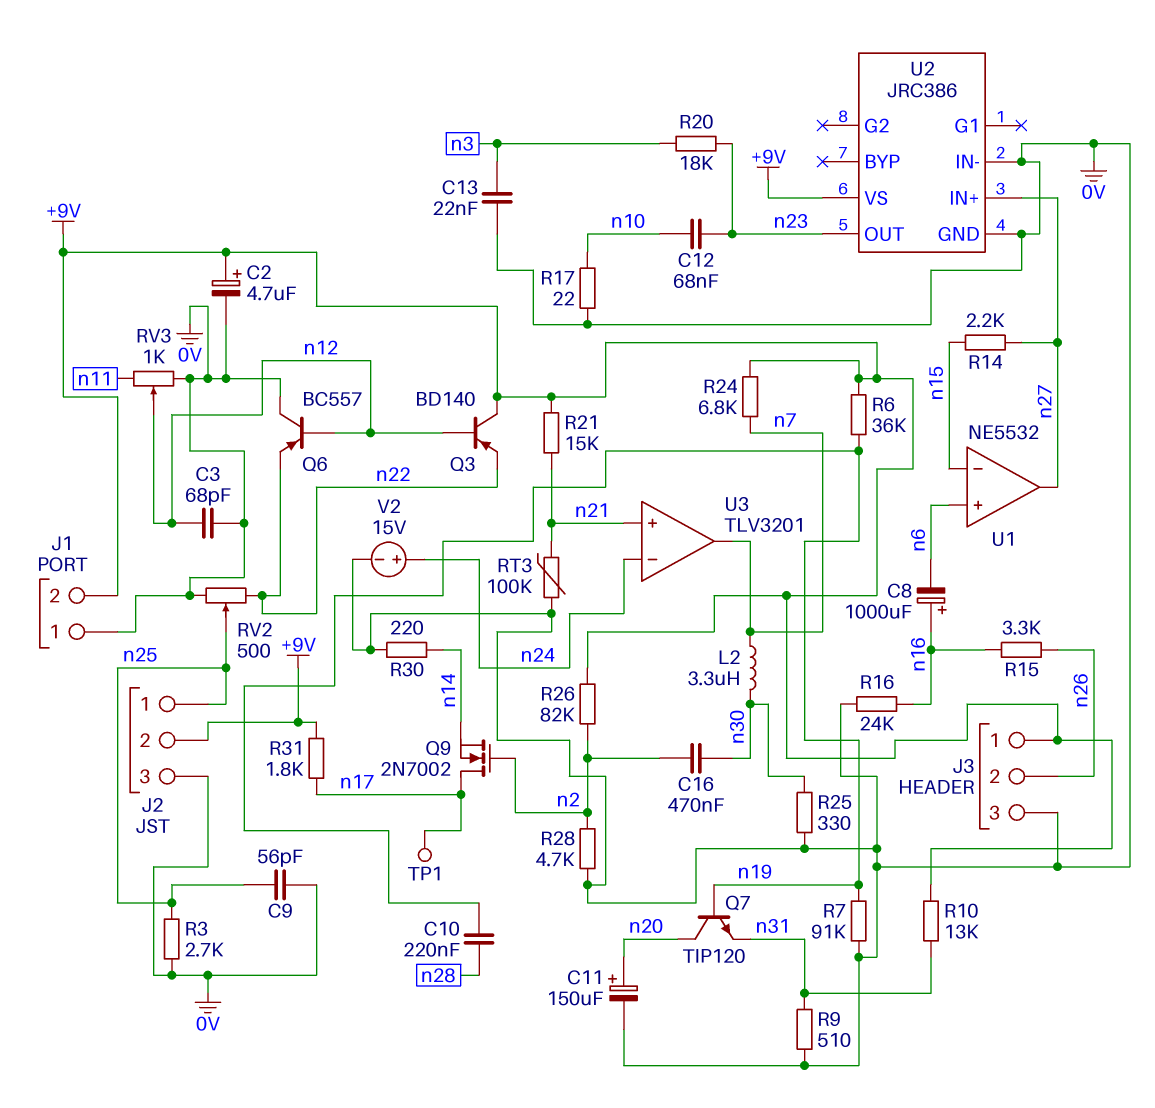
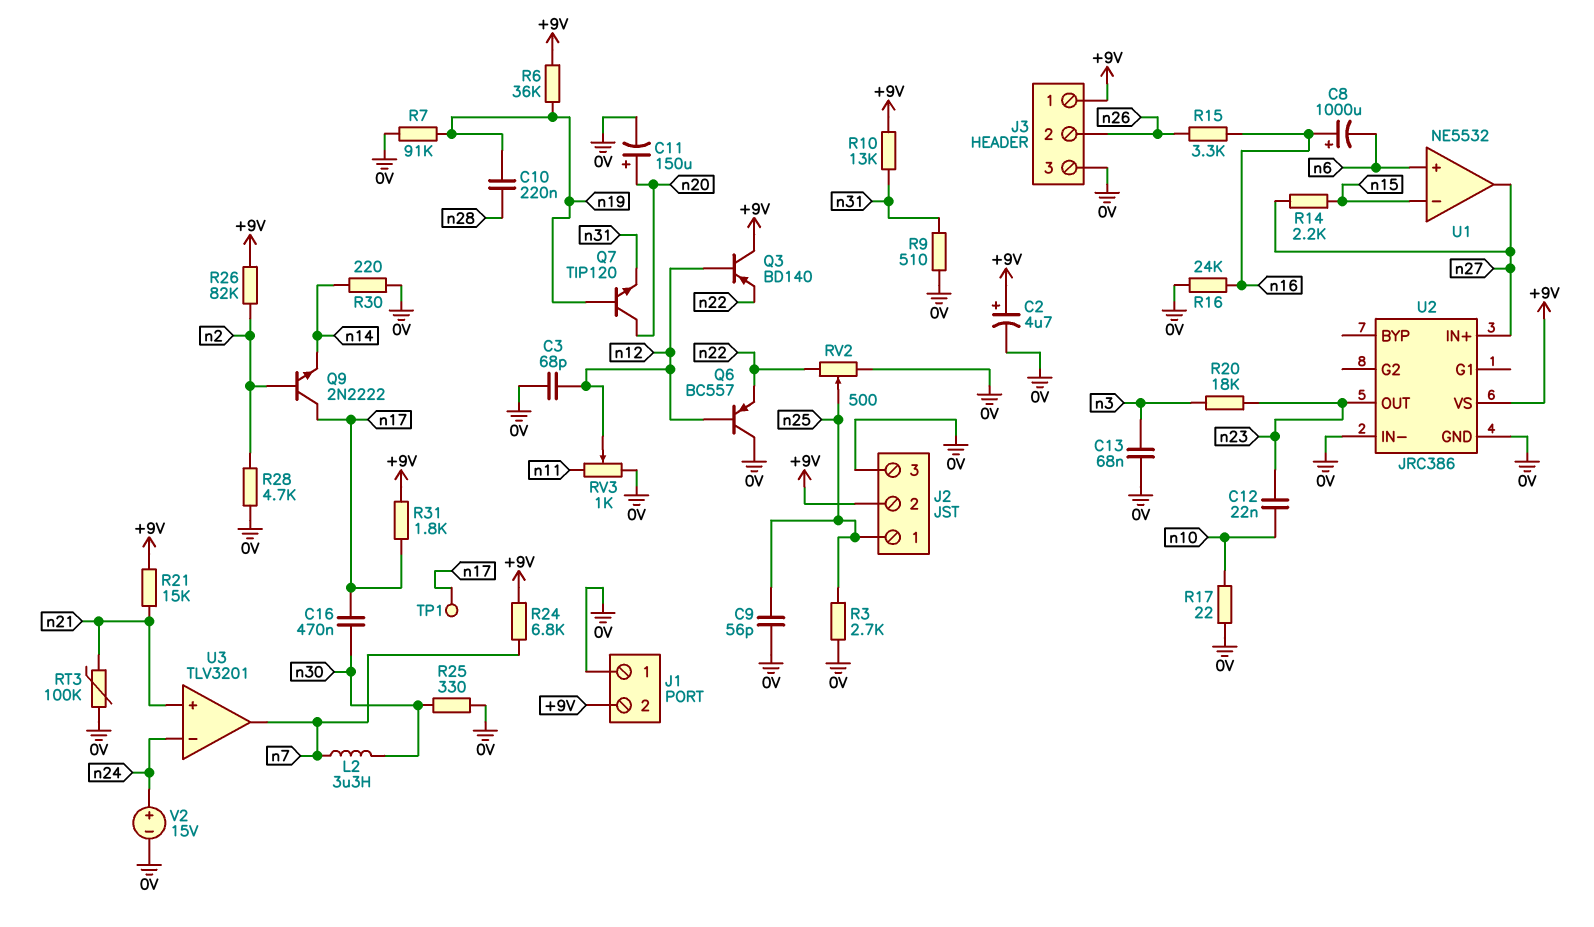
C12: 68nF (n10, n23) -> 22nF (n10, n23)
C13: 22nF (0V, n3) -> 68nF (0V, n3)
C16: 470nF (n2, n30) -> 470nF (n17, n30)
Q9: NMOS 2N7002 (G n2, D n17, S n14) -> NPN 2N2222 (B n2, C n17, E n14)

